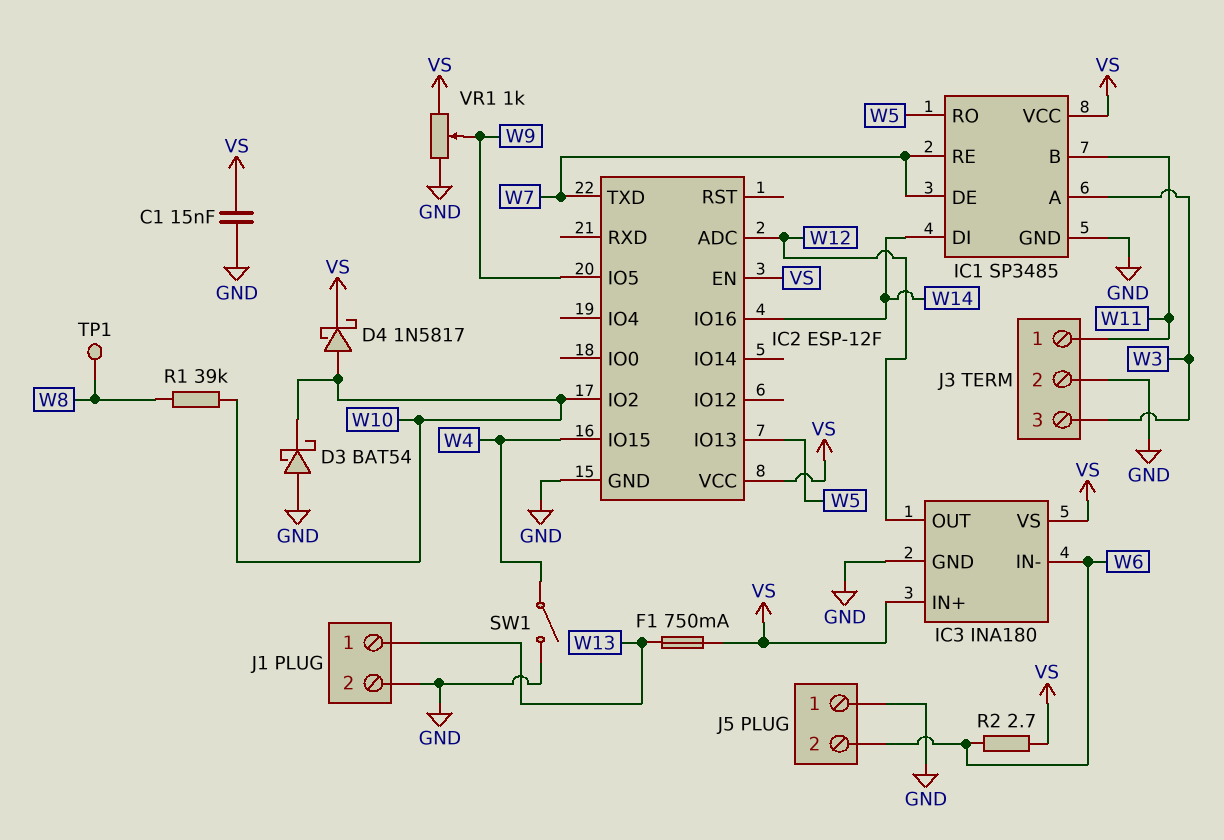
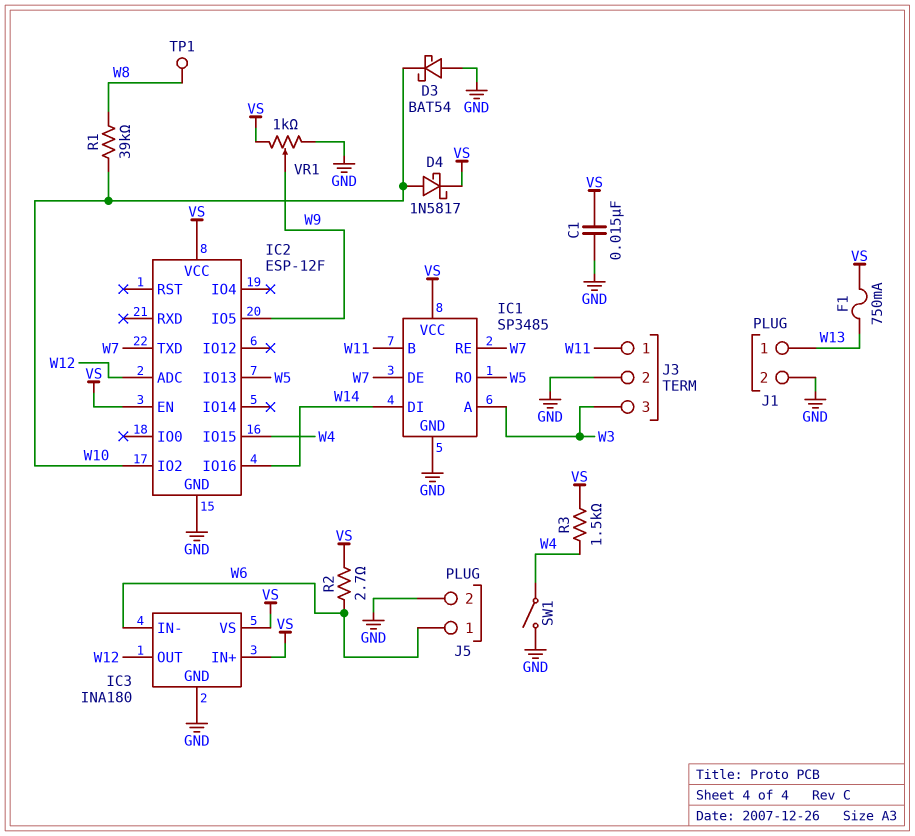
J5 pin 1: GND -> W6
J5 pin 2: W6 -> GND
R3: none -> 1.5k (VS, W4)

